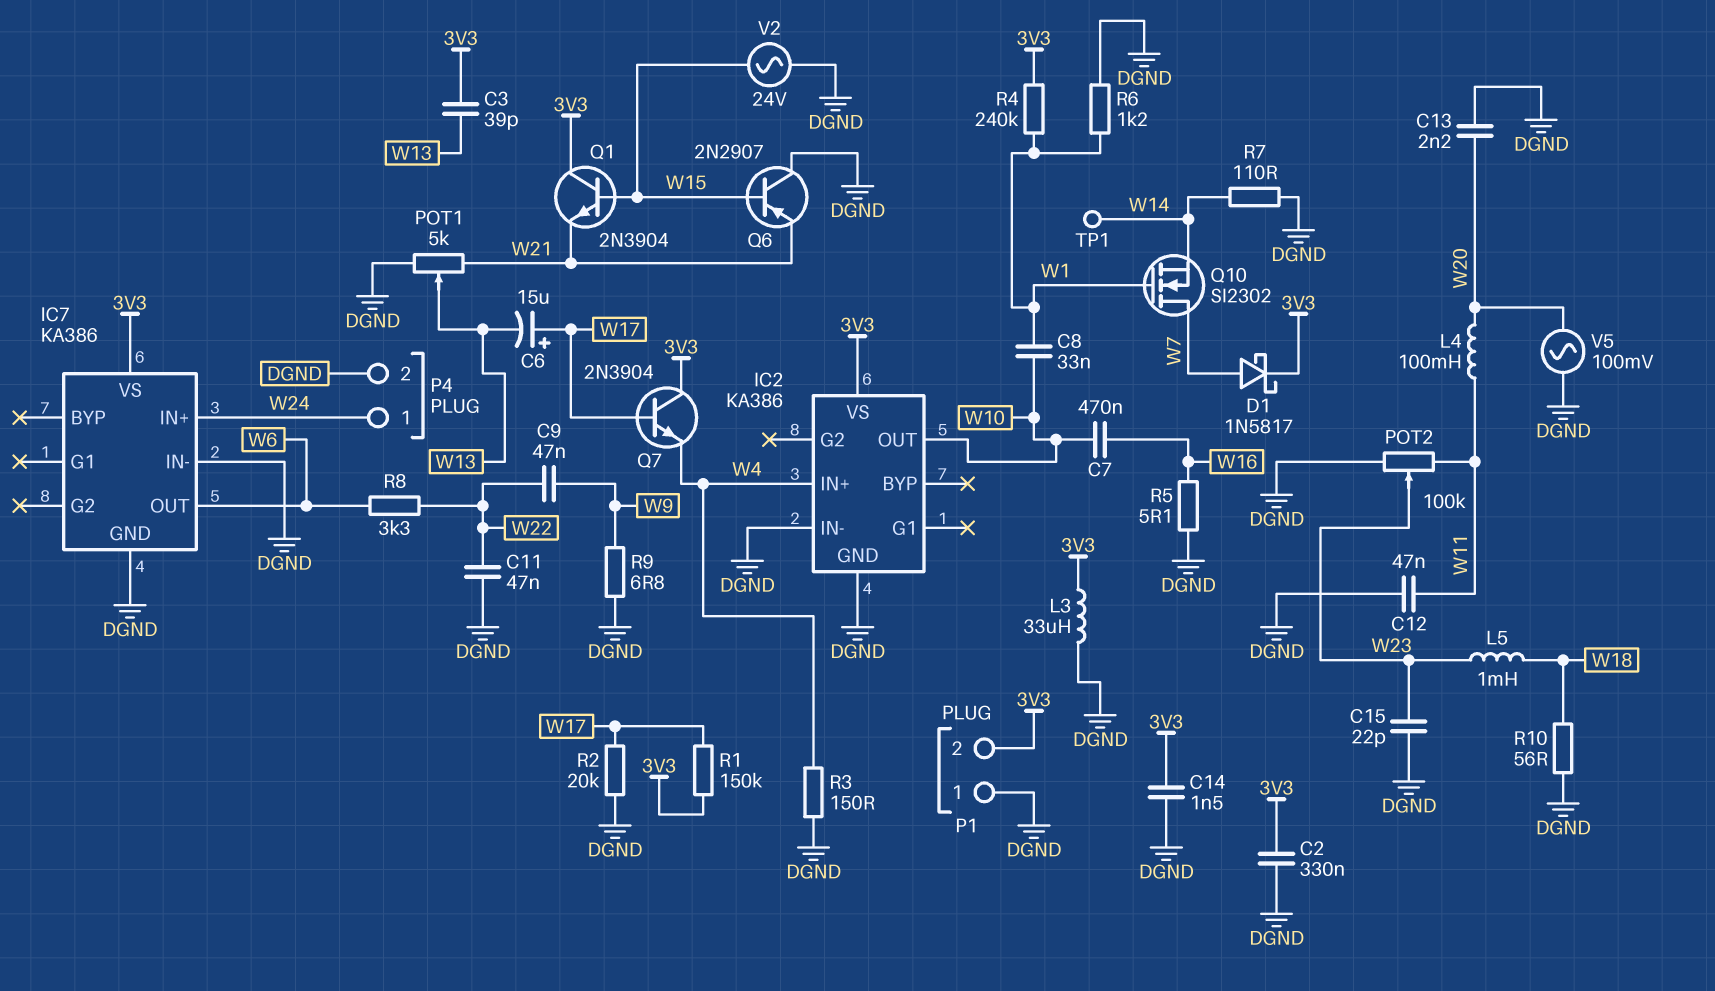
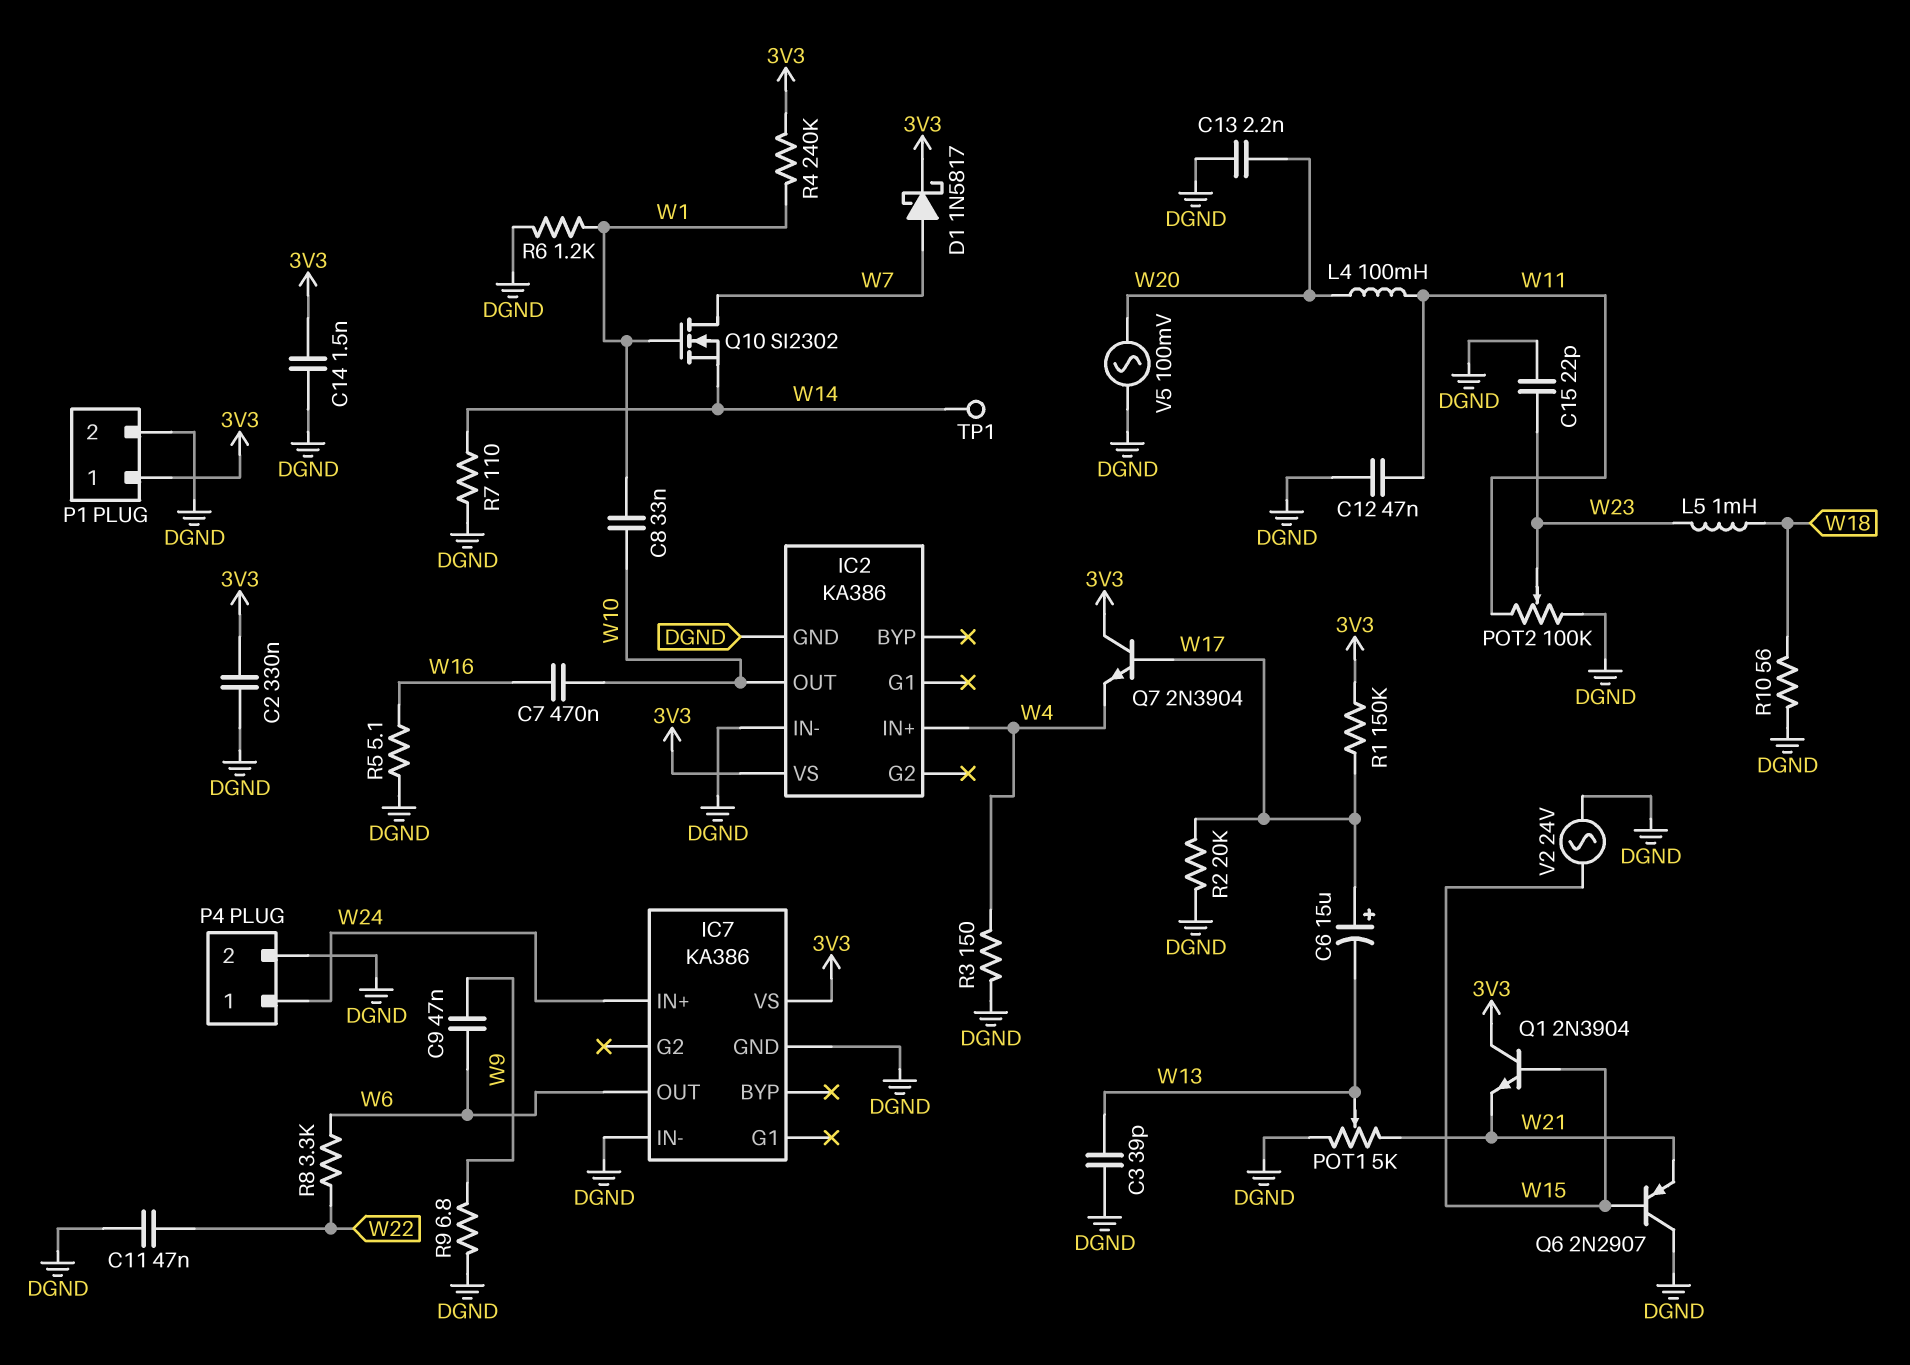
C3: 39pF (3V3, W13) -> 39pF (DGND, W13)
C9: 47nF (W9, W22) -> 47nF (W6, W9)
L3: 33uH (3V3, DGND) -> none
P1 pin 1: DGND -> 3V3
P1 pin 2: 3V3 -> DGND

